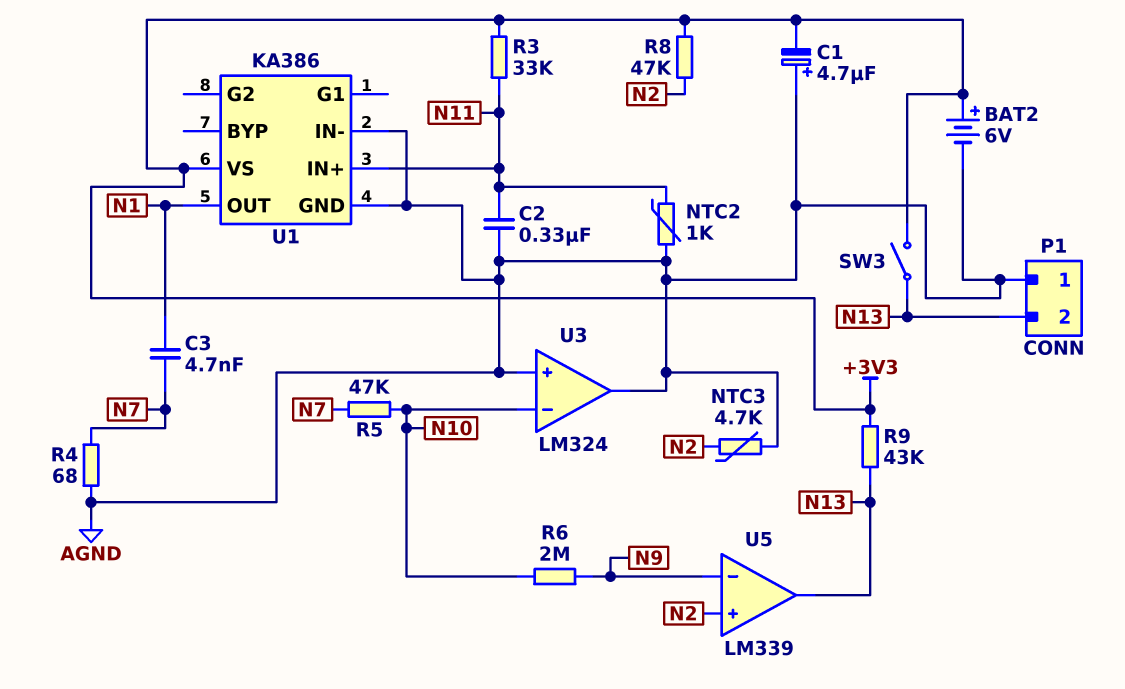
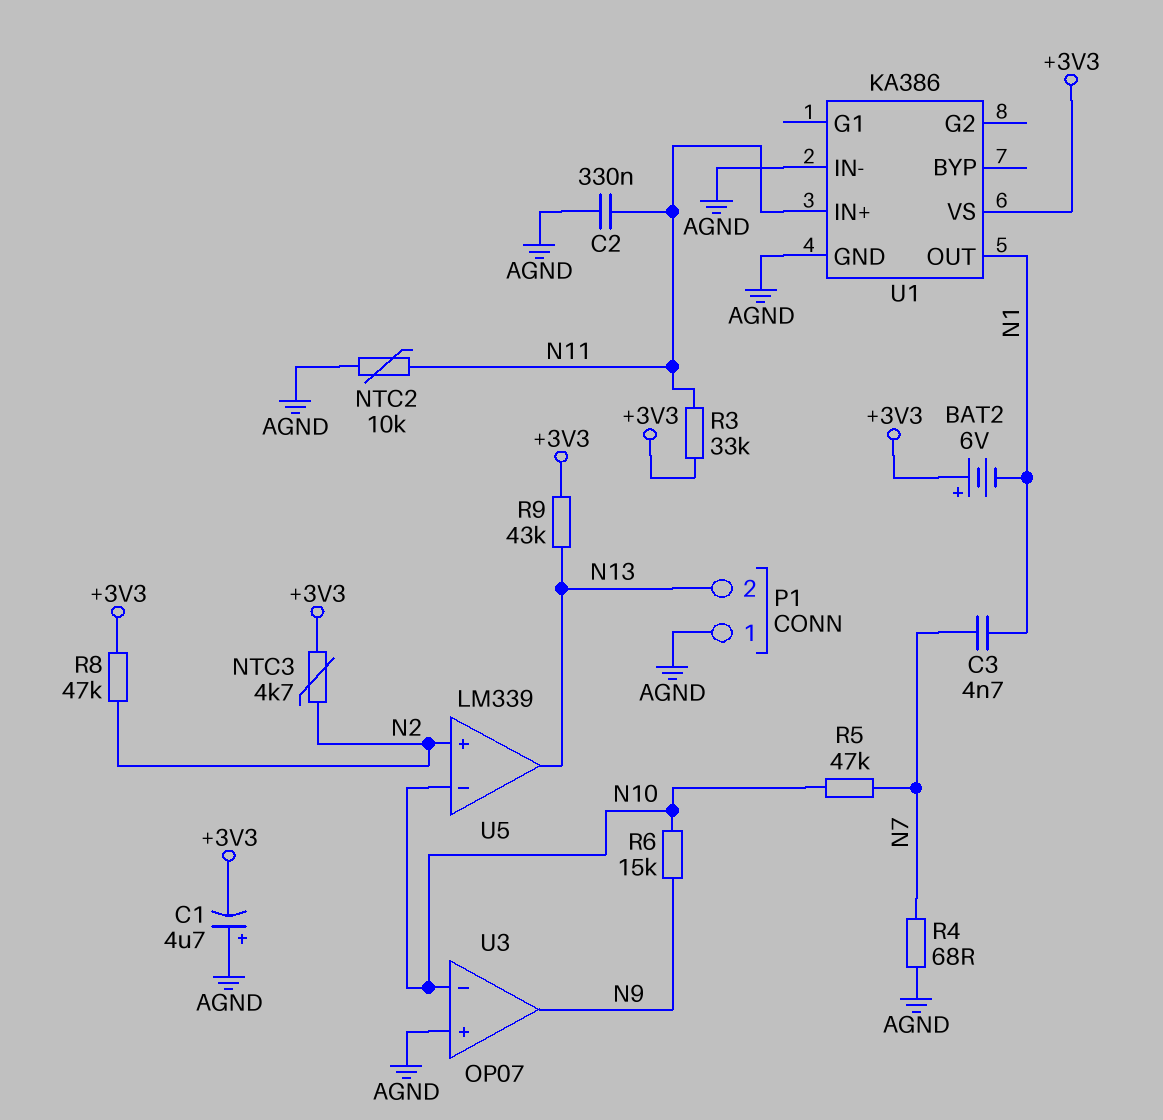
BAT2: 6V (plus +3V3, minus AGND) -> 6V (plus +3V3, minus N1)
NTC2: 1k (AGND, N11) -> 10k (AGND, N11)
NTC3: 4.7k (AGND, N2) -> 4.7k (+3V3, N2)
R6: 2M (N9, N10) -> 15k (N9, N10)
SW3: switch (+3V3, N13) -> none
U3: LM324 -> OP07
U3 pin out: AGND -> N9
U5 pin in-: N9 -> N10

